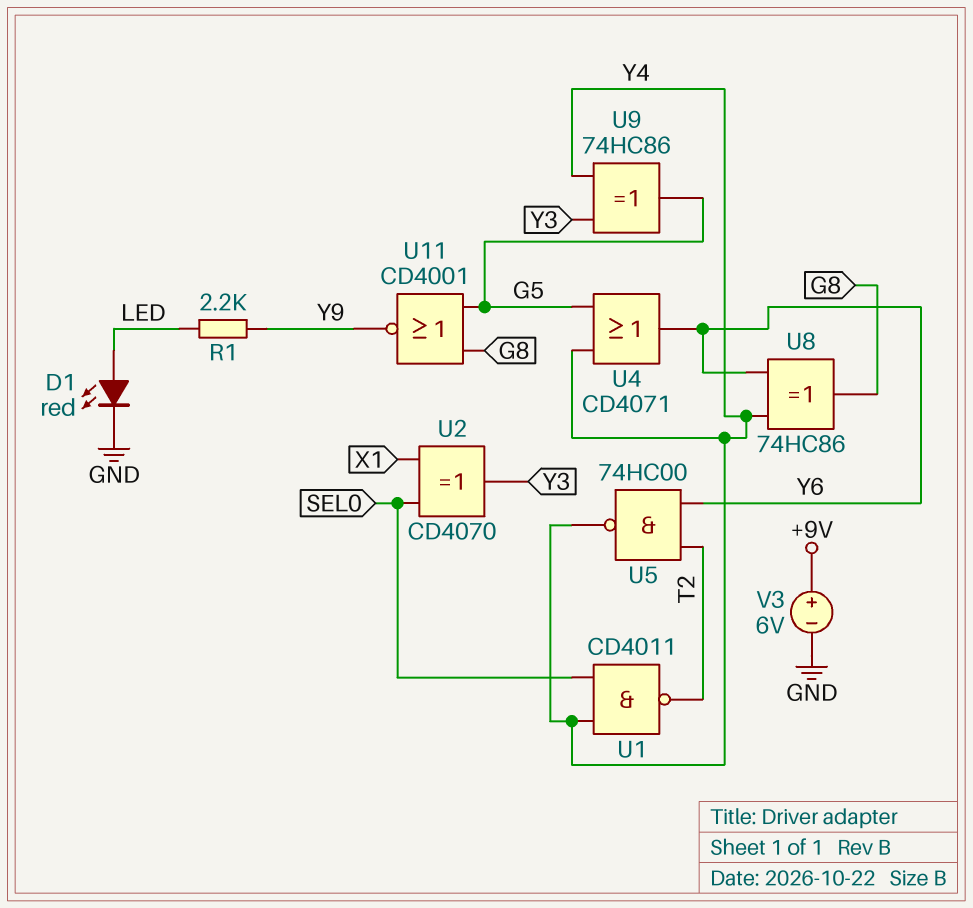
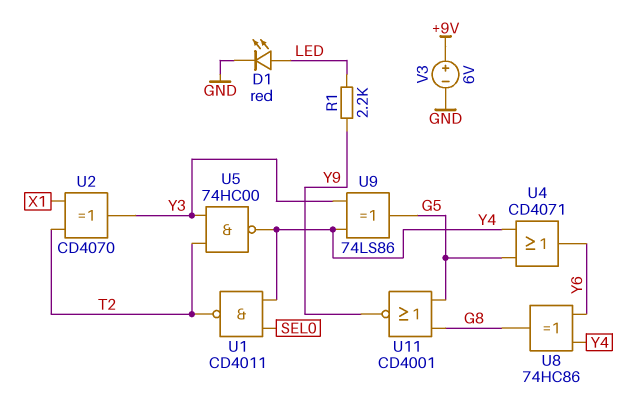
U2: XOR CD4070 (in SEL0, in X1, out Y3) -> XOR CD4070 (in T2, in X1, out Y3)
U5: NAND 74HC00 (in T2, in Y6, out Y4) -> NAND 74HC00 (in T2, in Y3, out Y4)
U9: XOR 74HC86 (in Y3, in Y4, out G5) -> XOR 74LS86 (in Y3, in Y4, out G5)

